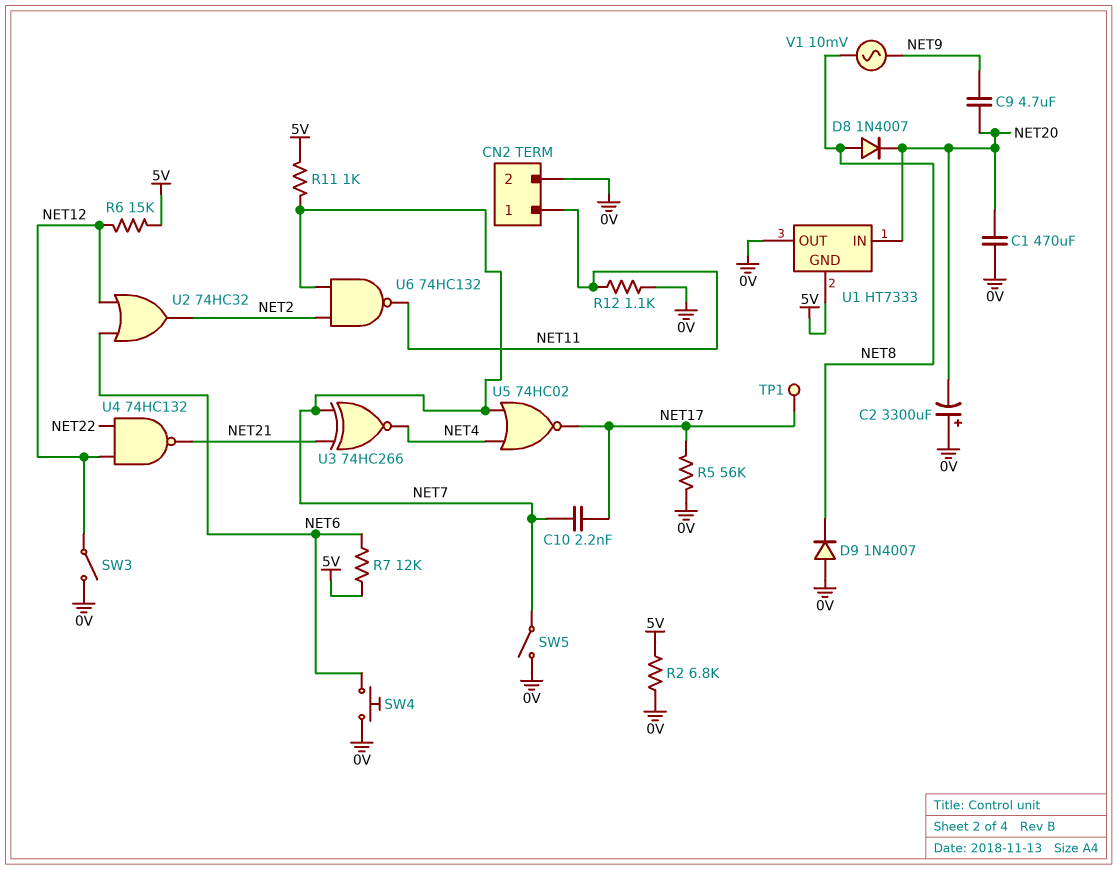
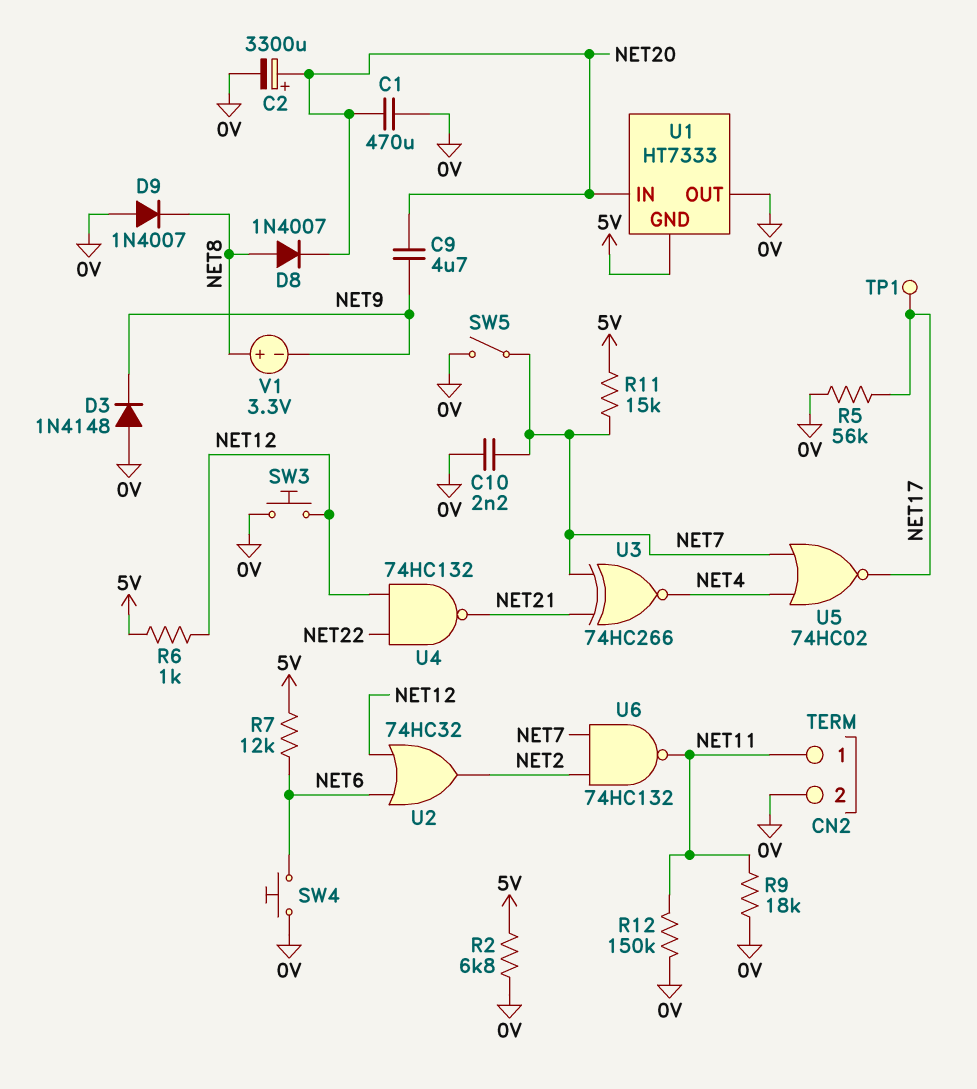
C2: 3300uF (plus 0V, minus NET20) -> 3300uF (plus NET20, minus 0V)
C10: 2.2nF (NET7, NET17) -> 2.2nF (0V, NET7)
D3: none -> diode 1N4148 (A 0V, K NET9)
R6: 15k (5V, NET12) -> 1k (5V, NET12)
R9: none -> 18k (0V, NET11)
R11: 1k (5V, NET7) -> 15k (5V, NET7)
R12: 1.1k (0V, NET11) -> 150k (0V, NET11)
SW3: switch (0V, NET12) -> button (0V, NET12)
V1: AC 10mV (NET8, NET9) -> 3.3V (plus NET8, minus NET9)

